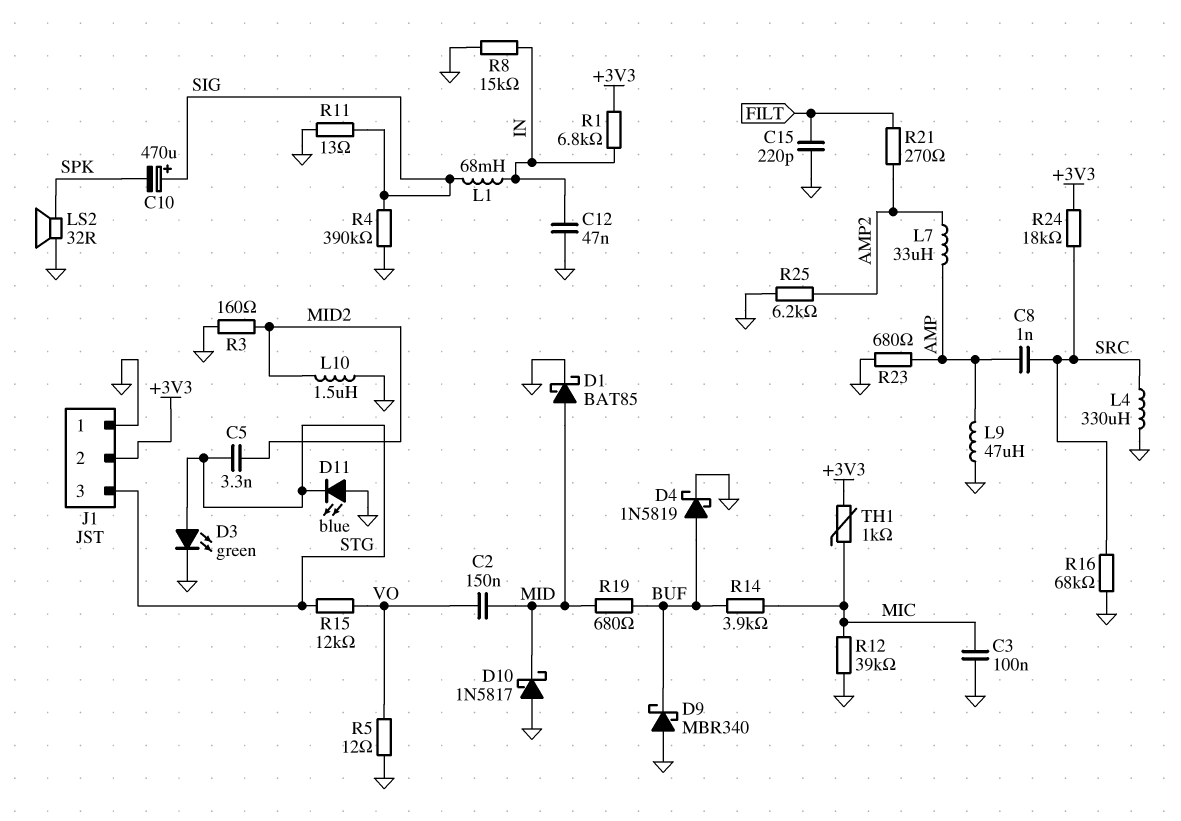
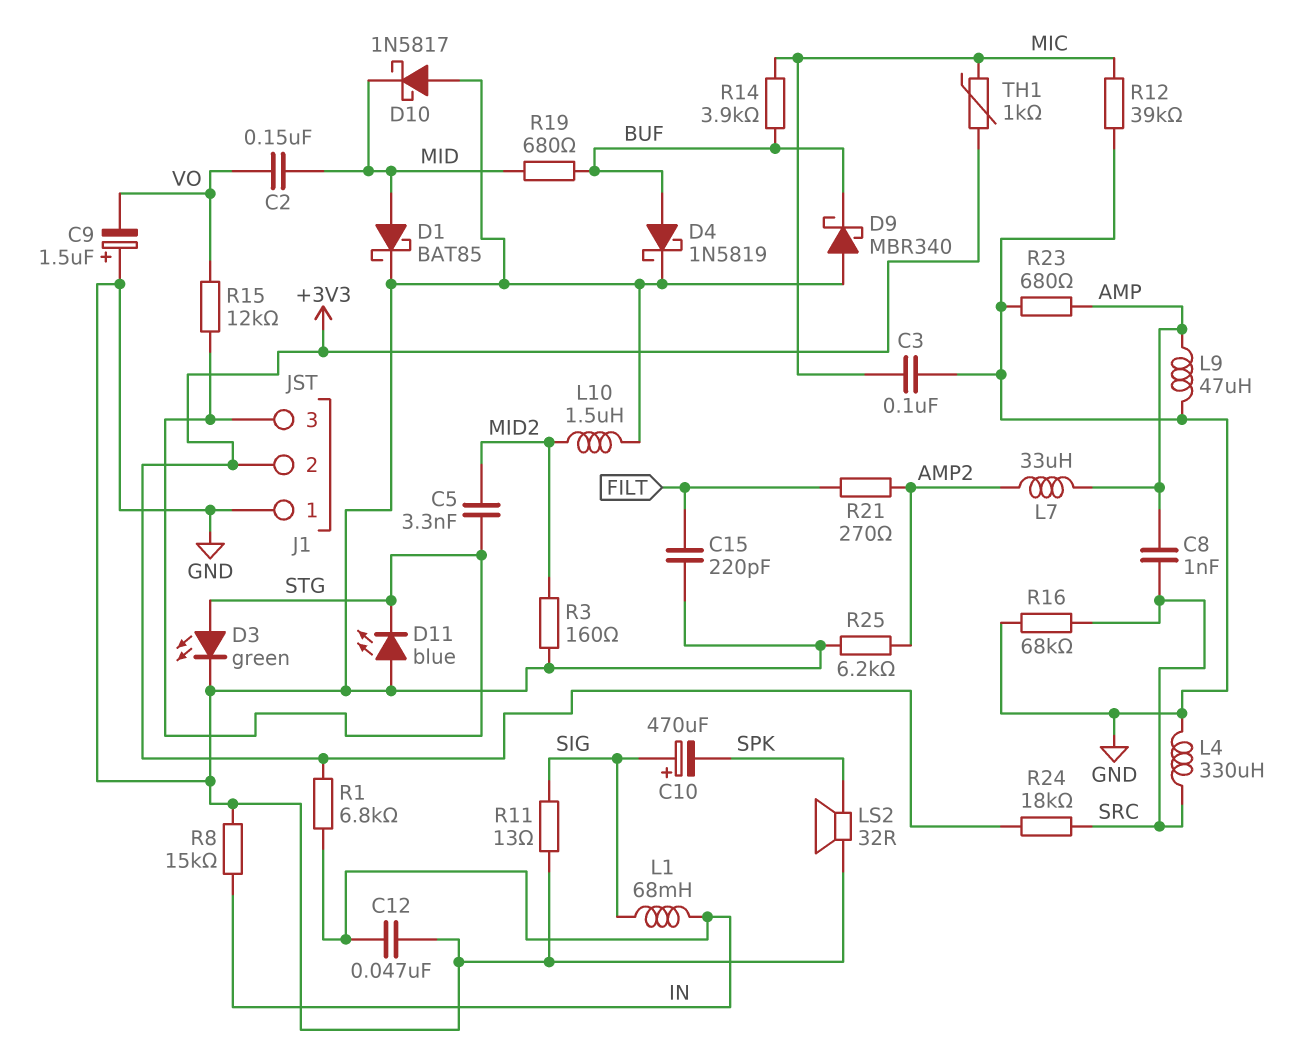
C9: none -> 1.5uF (plus GND, minus VO)
R4: 390k (GND, SIG) -> none
R5: 12 (GND, VO) -> none

